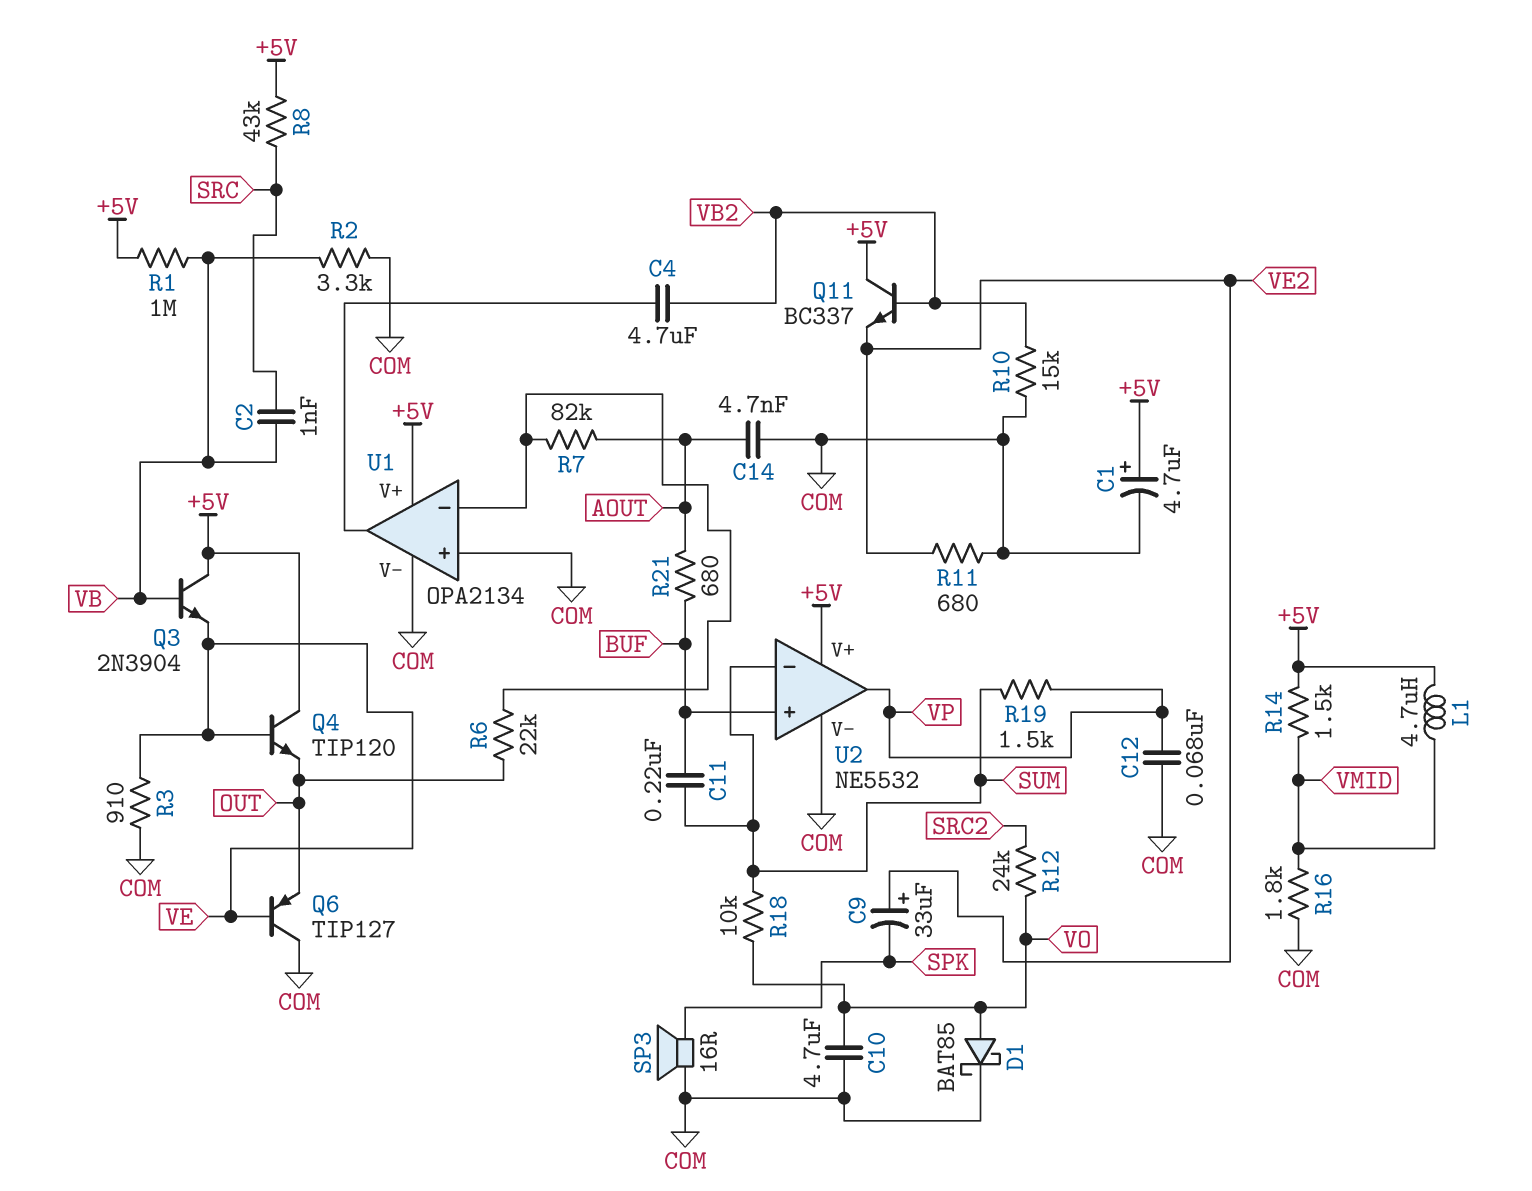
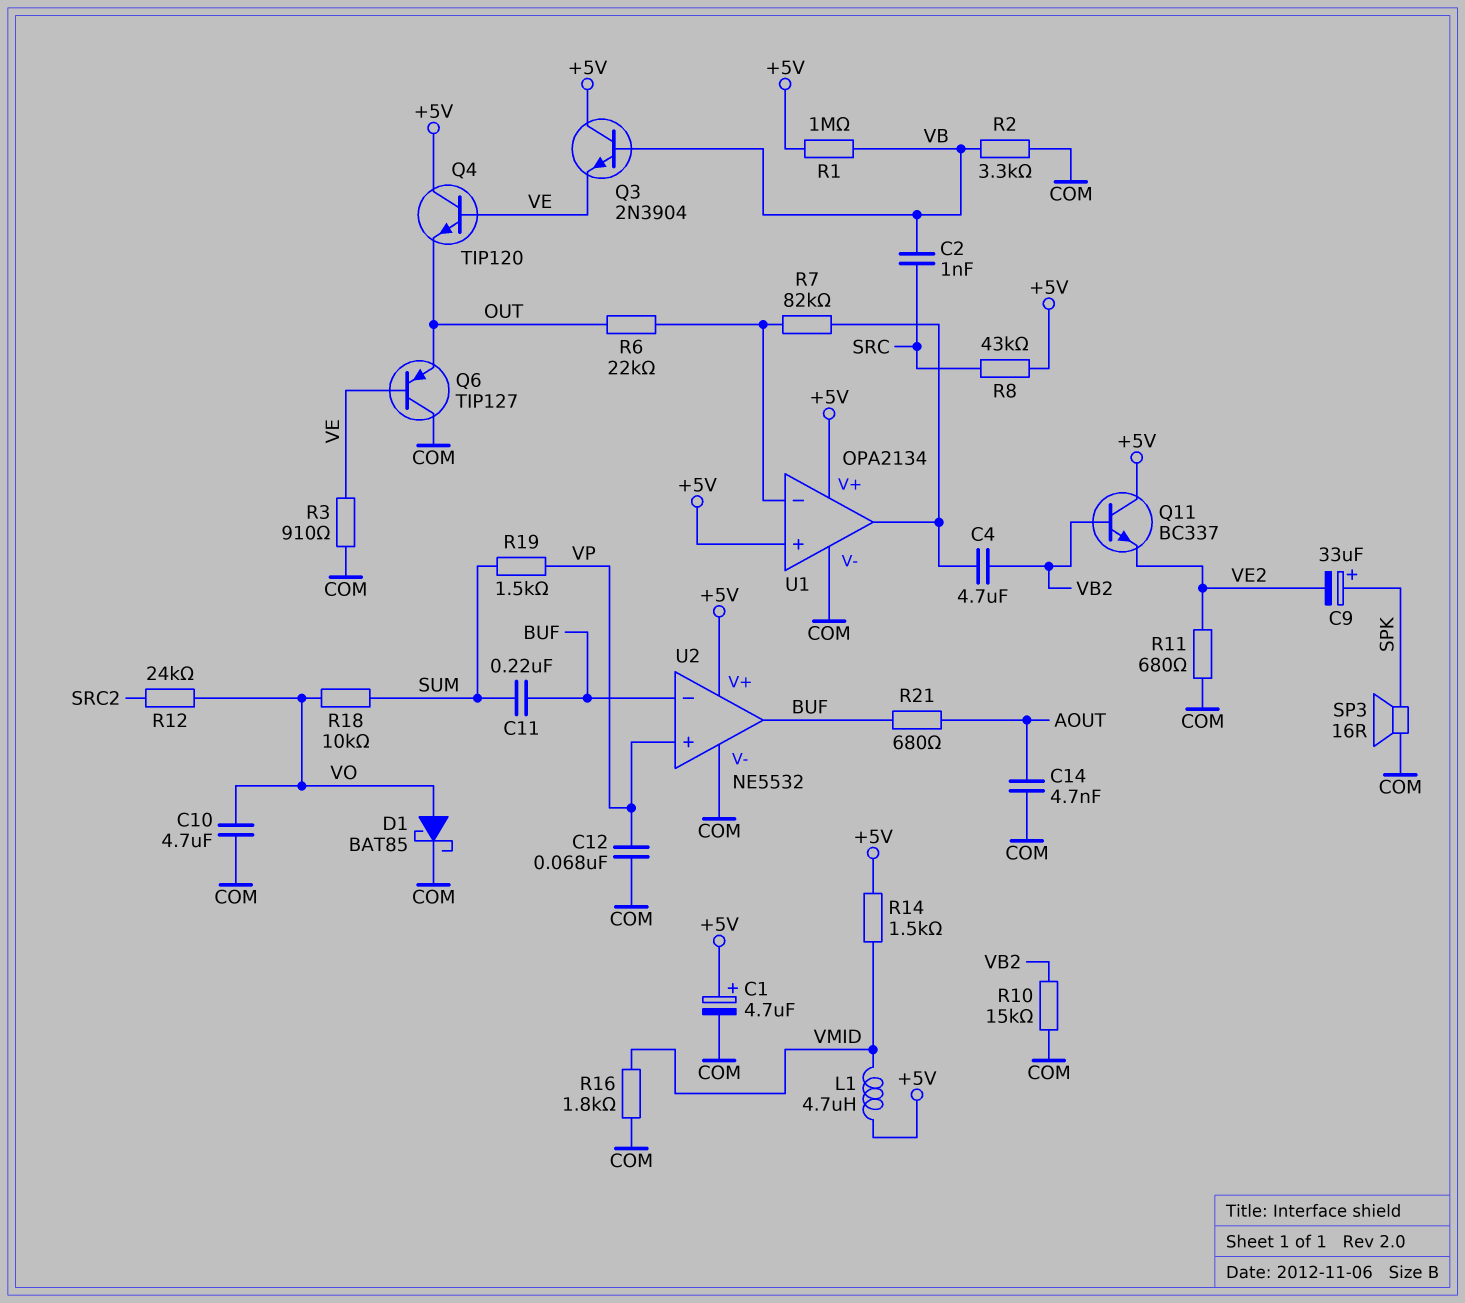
C9: 33uF (plus VE2, minus SPK) -> 33uF (plus SPK, minus VE2)
R7: 82k (AOUT, U1/in-) -> 82k (U1/in-, U1/out)
U1 pin in+: COM -> +5V
U2 pin in+: BUF -> VP
U2 pin in-: SUM -> BUF
U2 pin out: VP -> BUF

